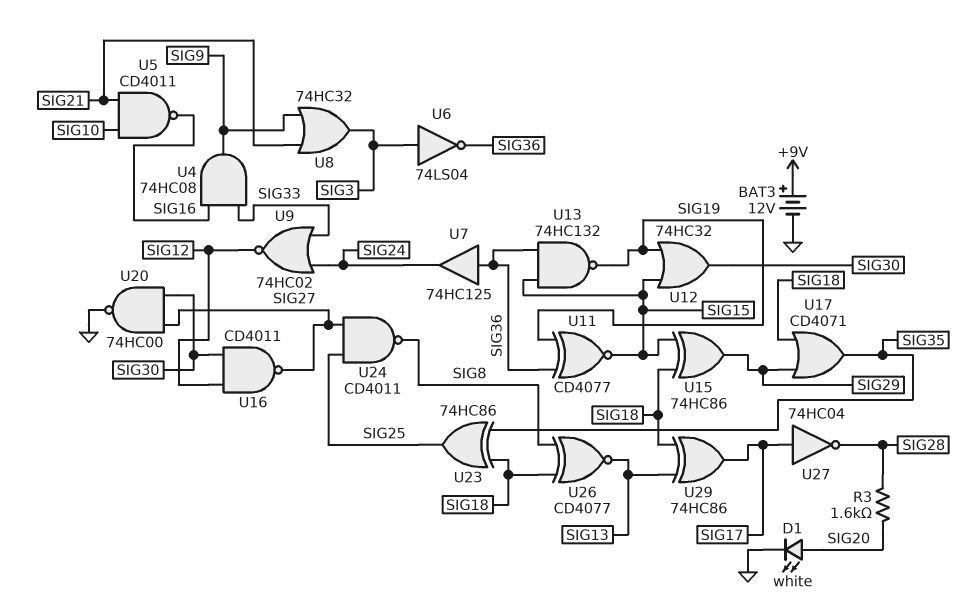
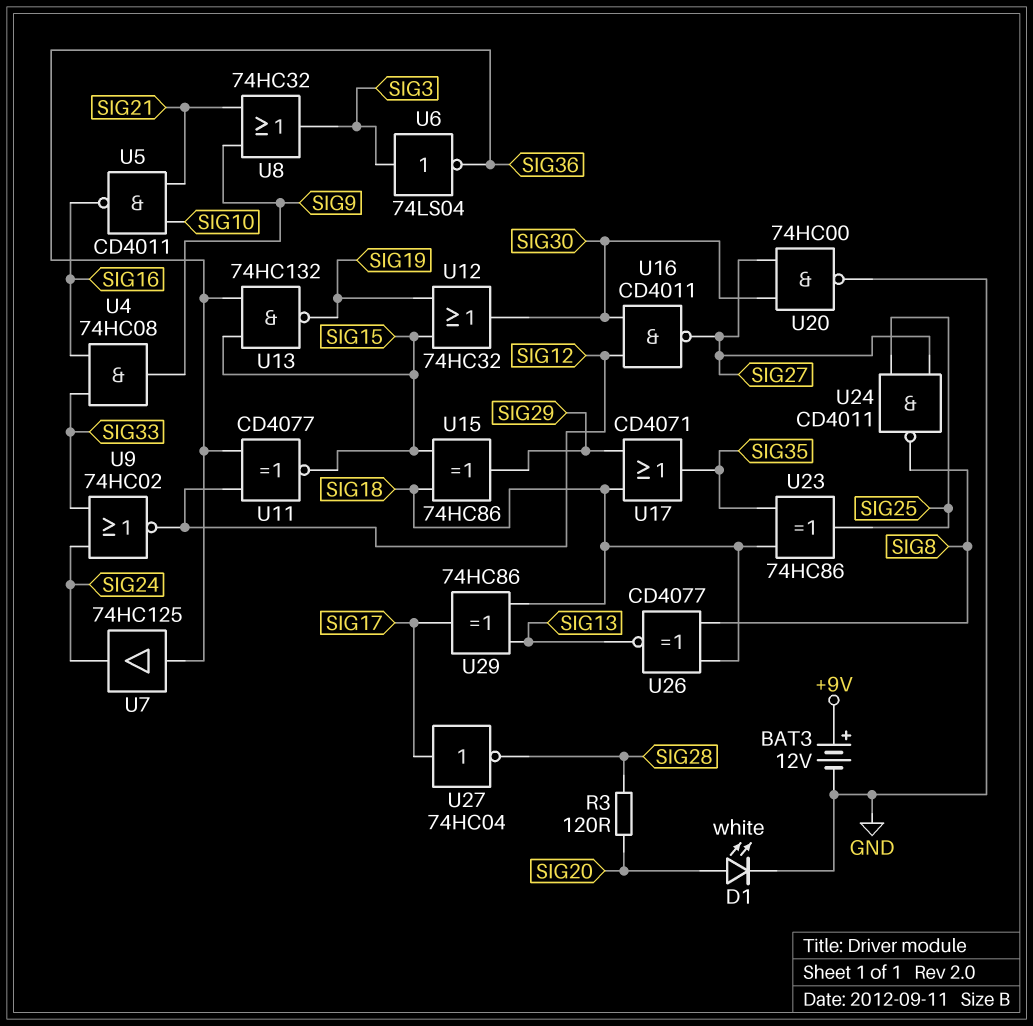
R3: 1.6k (SIG20, SIG28) -> 120 (SIG20, SIG28)
U11: XNOR CD4077 (in SIG19, in SIG36, out SIG15) -> XNOR CD4077 (in SIG12, in SIG36, out SIG15)

